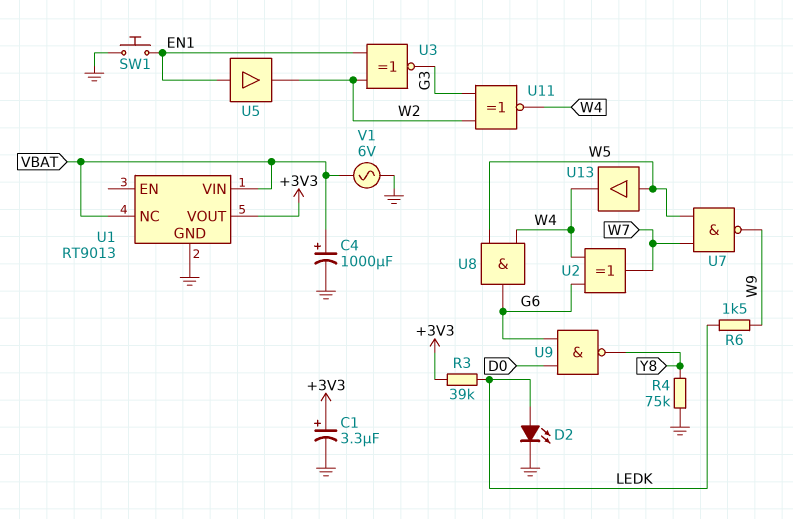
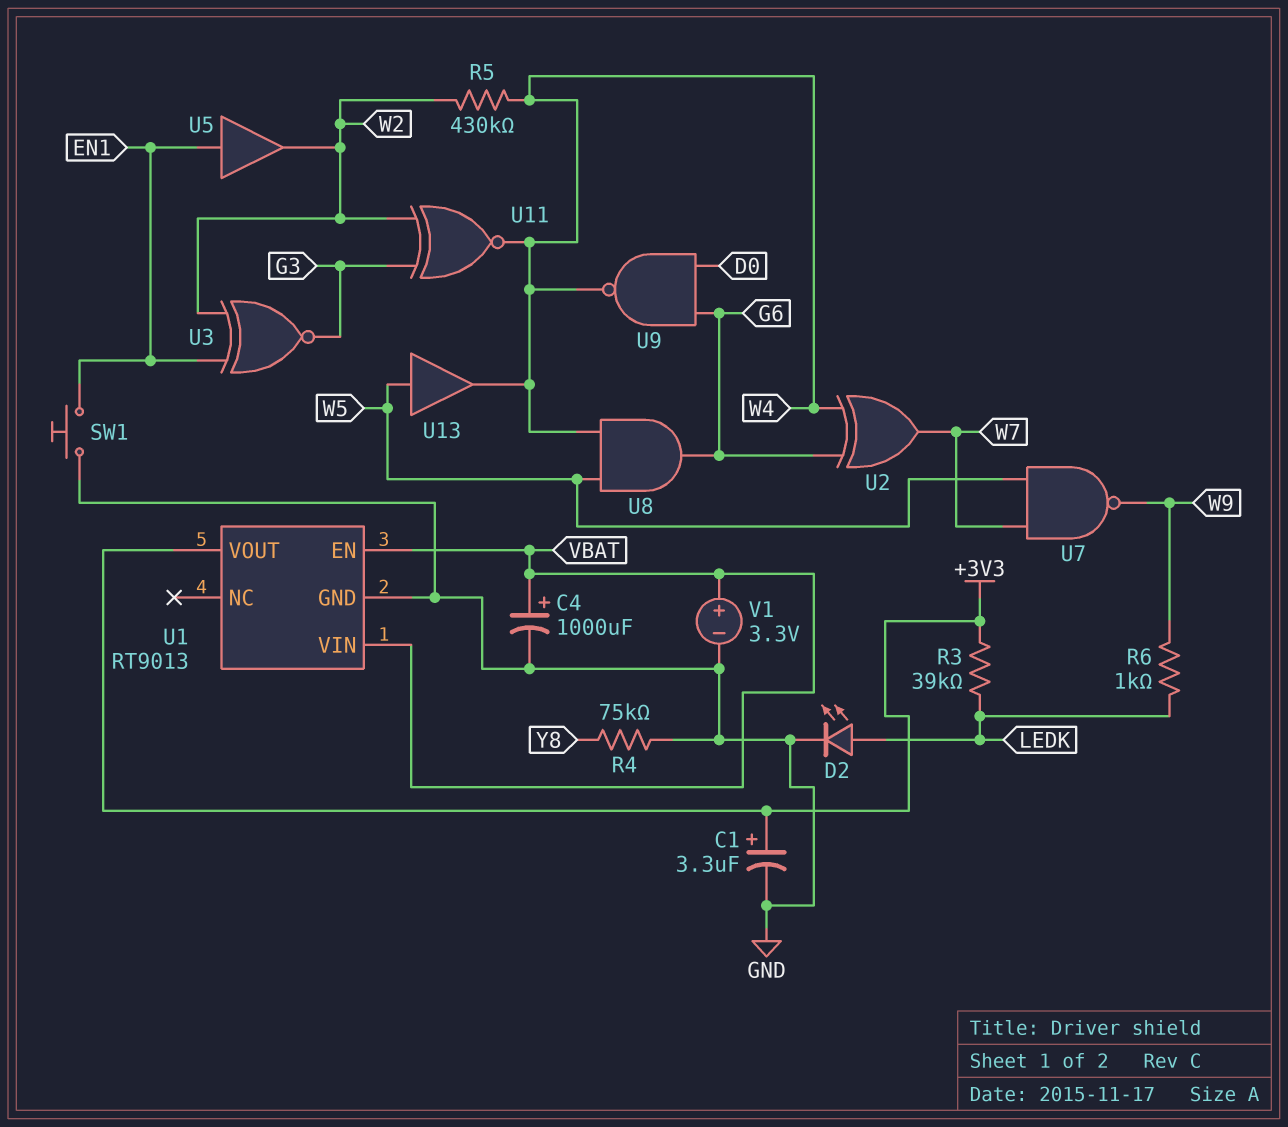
R5: none -> 430k (W2, W4)
R6: 1.5k (LEDK, W9) -> 1k (LEDK, W9)
U1 pin EN: none -> VBAT
U1 pin NC: VBAT -> none
U9: NAND (in D0, in G6, out Y8) -> NAND (in D0, in G6, out W4)
V1: AC 6V (GND, VBAT) -> 3.3V (plus VBAT, minus GND)

